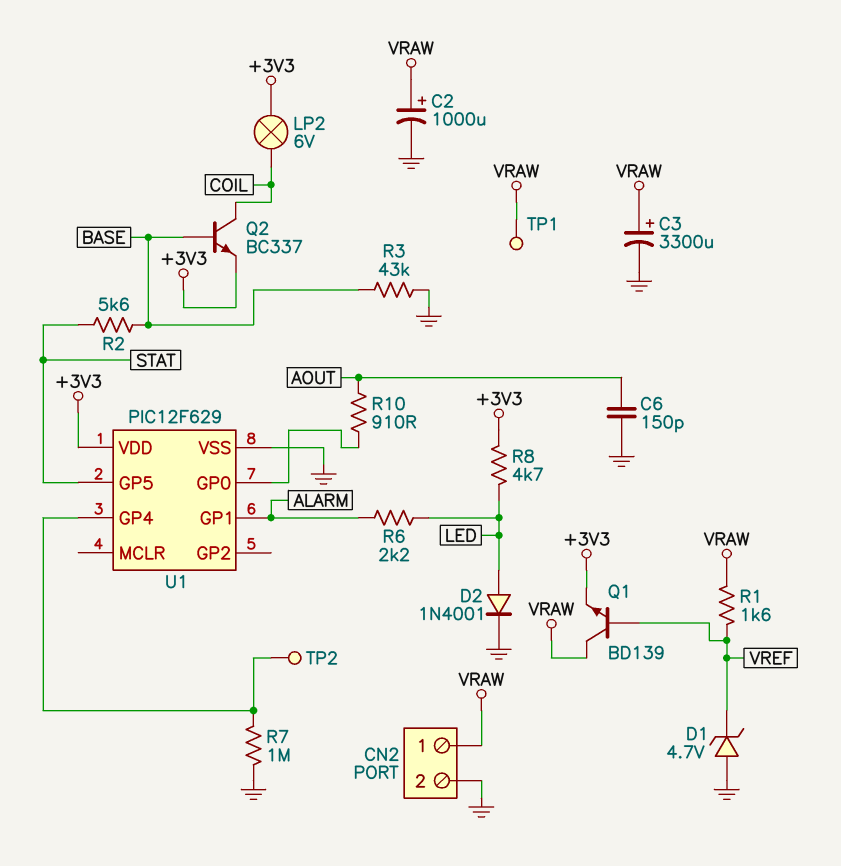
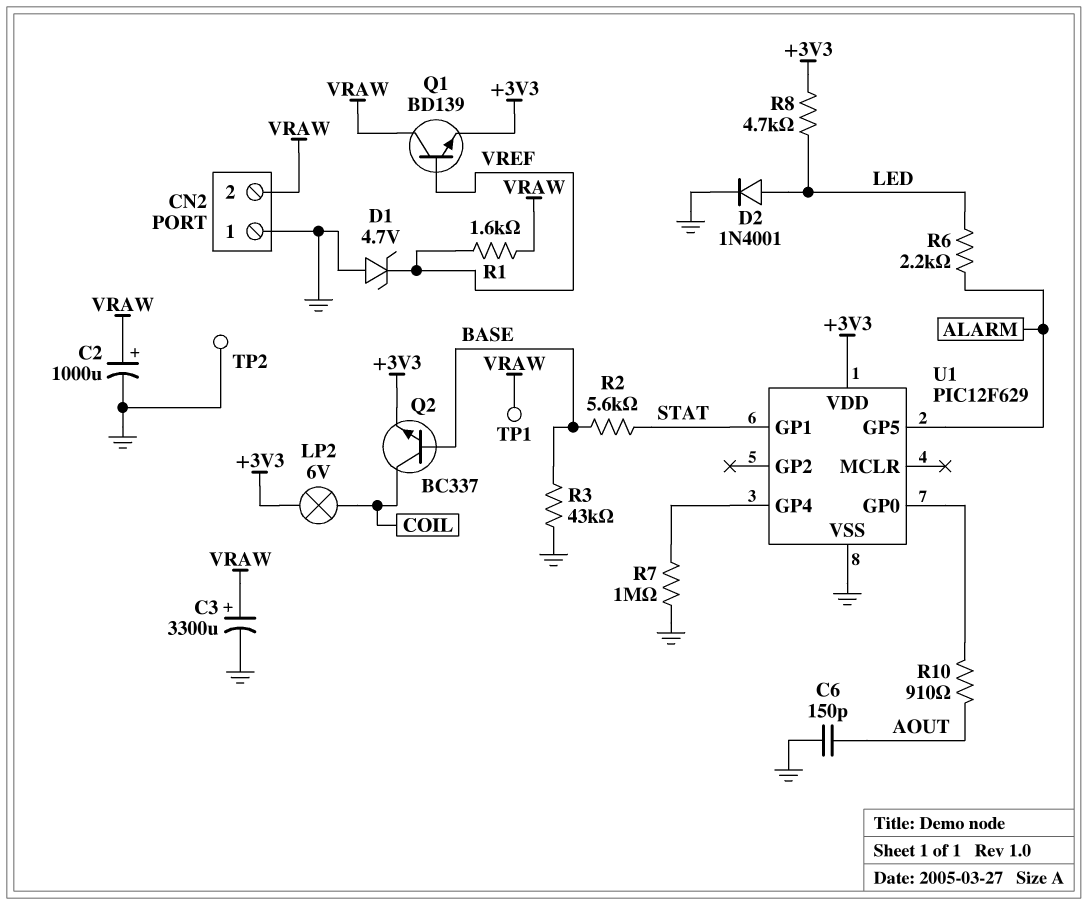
CN2 pin 1: VRAW -> GND
CN2 pin 2: GND -> VRAW
TP2: test point (U1/GP4) -> test point (GND)
U1 pin GP1: ALARM -> STAT
U1 pin GP5: STAT -> ALARM

